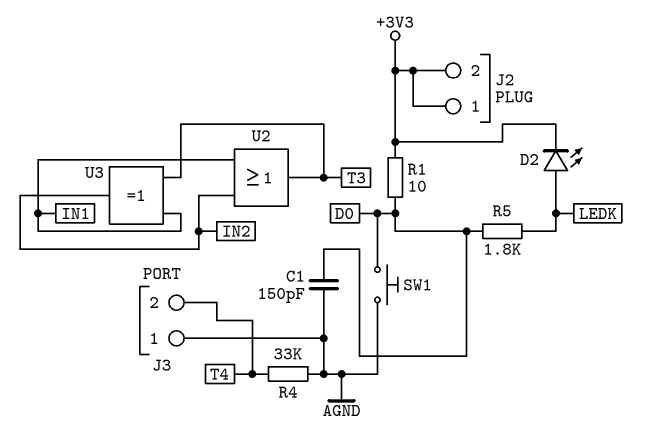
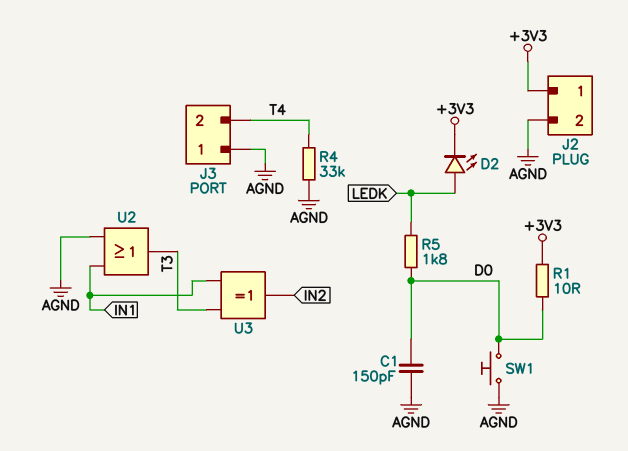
J2 pin 2: +3V3 -> AGND
U2: OR (in IN1, in IN2, out T3) -> OR (in AGND, in IN1, out T3)

